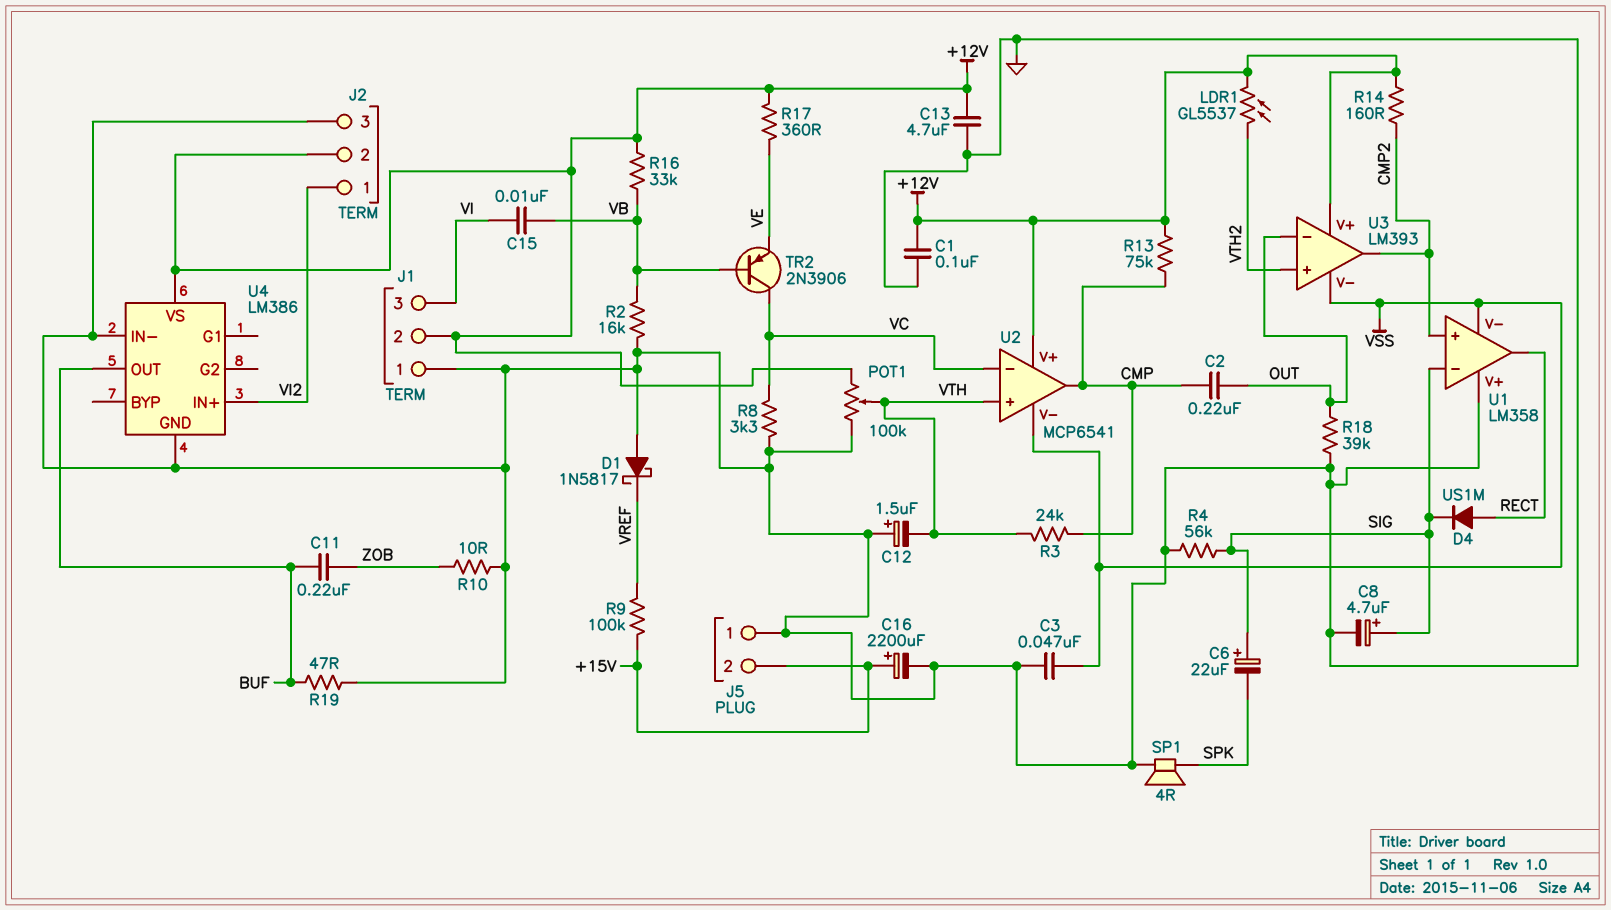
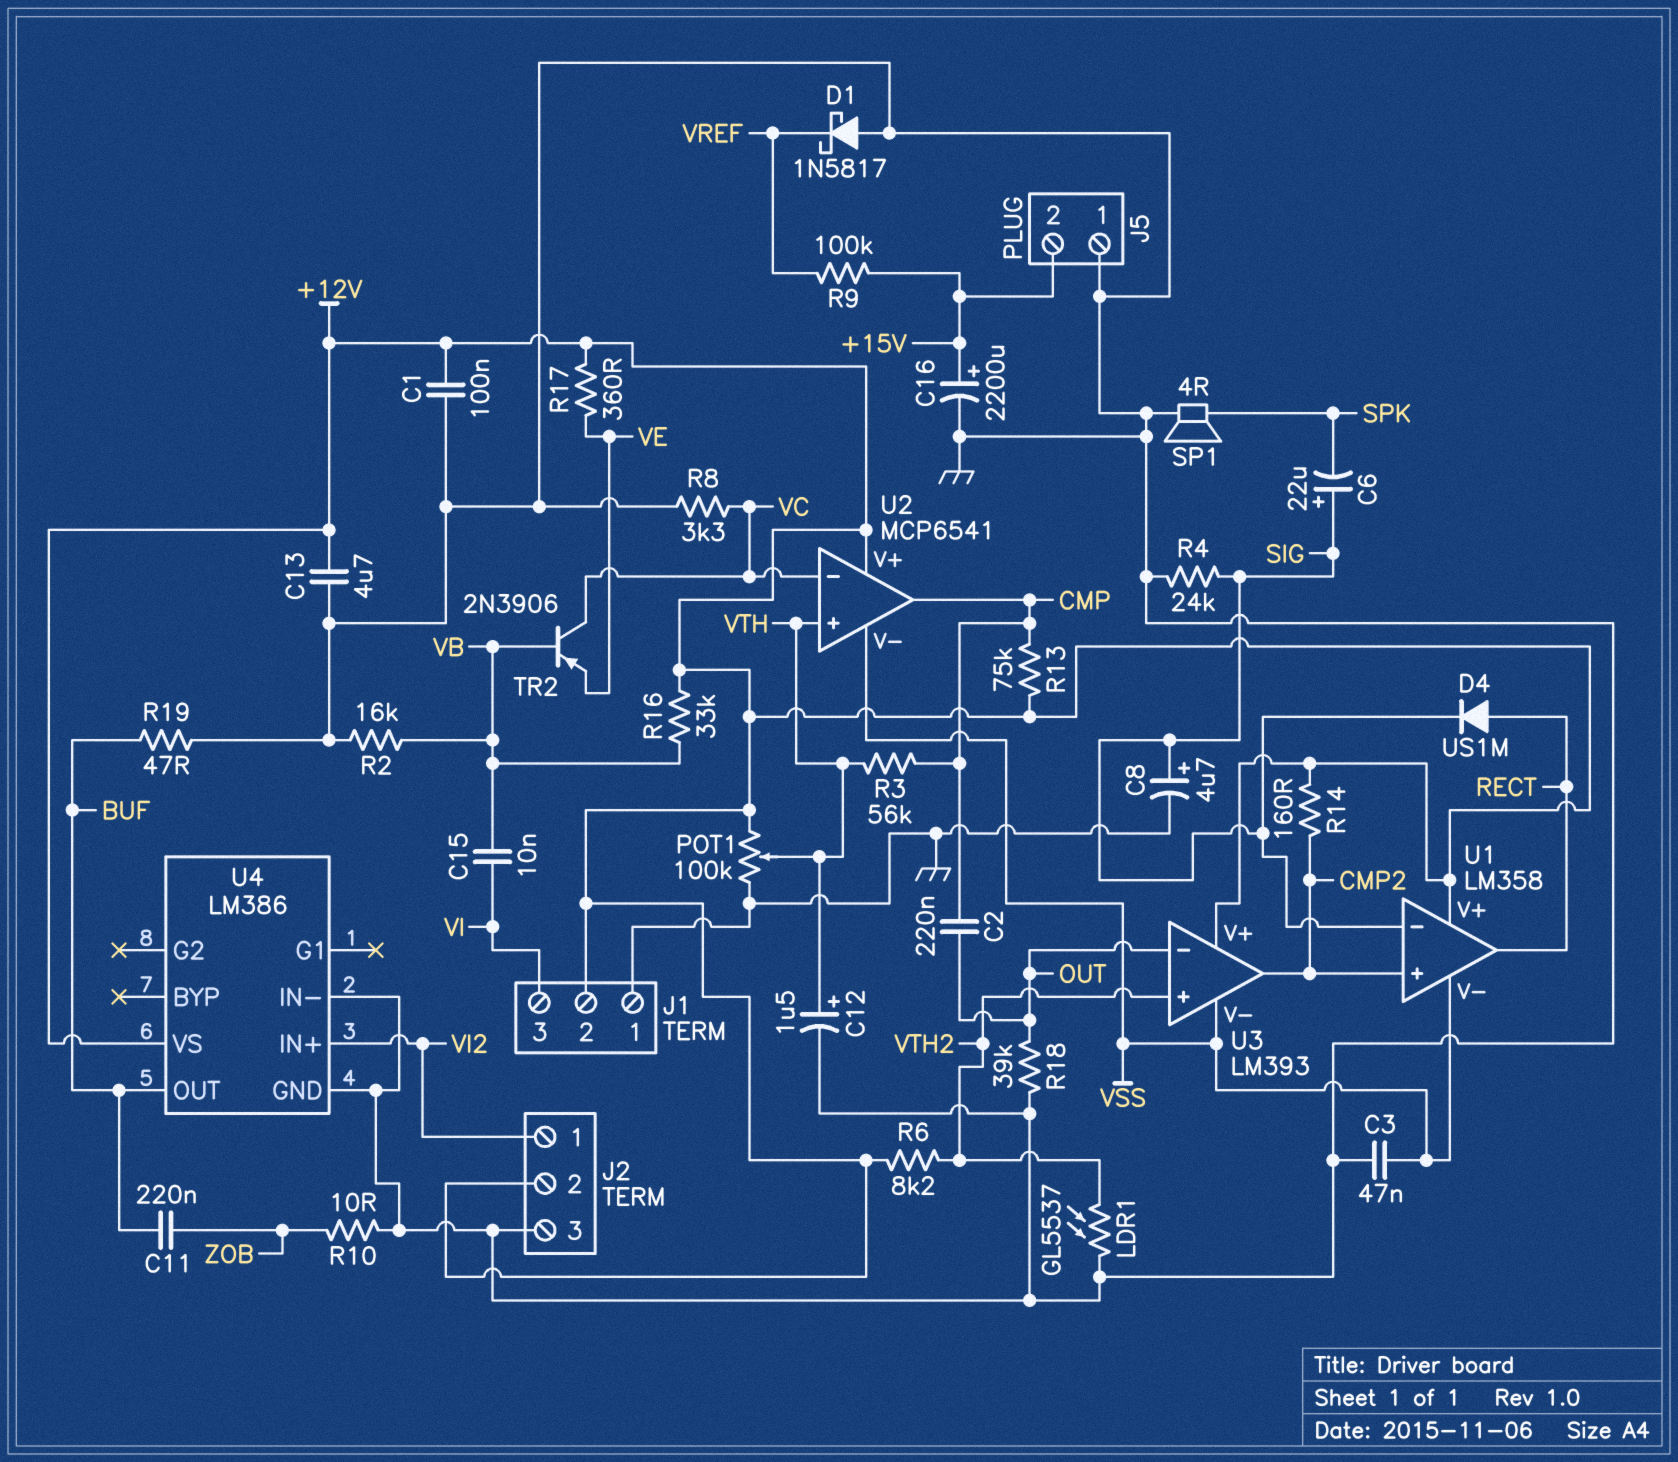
C12: 1.5uF (plus GND, minus VTH) -> 1.5uF (plus VTH, minus GND)
LDR1: GL5537 (+12V, VTH2) -> GL5537 (GND, VTH2)
R3: 24k (CMP, VTH) -> 56k (CMP, VTH)
R4: 56k (GND, SIG) -> 24k (GND, SIG)
R6: none -> 8.2k (+12V, VTH2)
U1 pin V+: GND -> +12V

